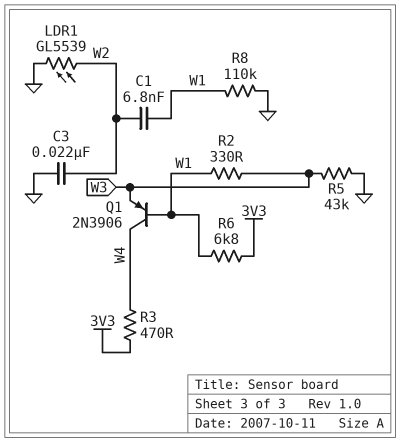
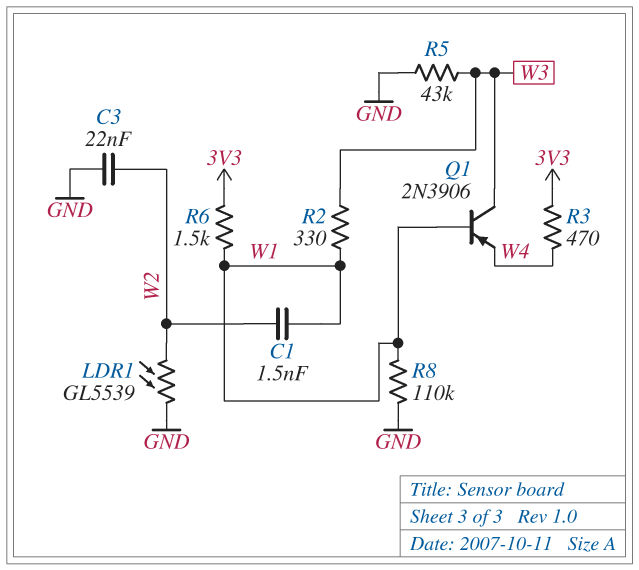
C1: 6.8nF (W1, W2) -> 1.5nF (W1, W2)
Q1: PNP 2N3906 (B W1, C W4, E W3) -> PNP 2N3906 (B W1, C W3, E W4)
R6: 6.8k (3V3, W1) -> 1.5k (3V3, W1)

